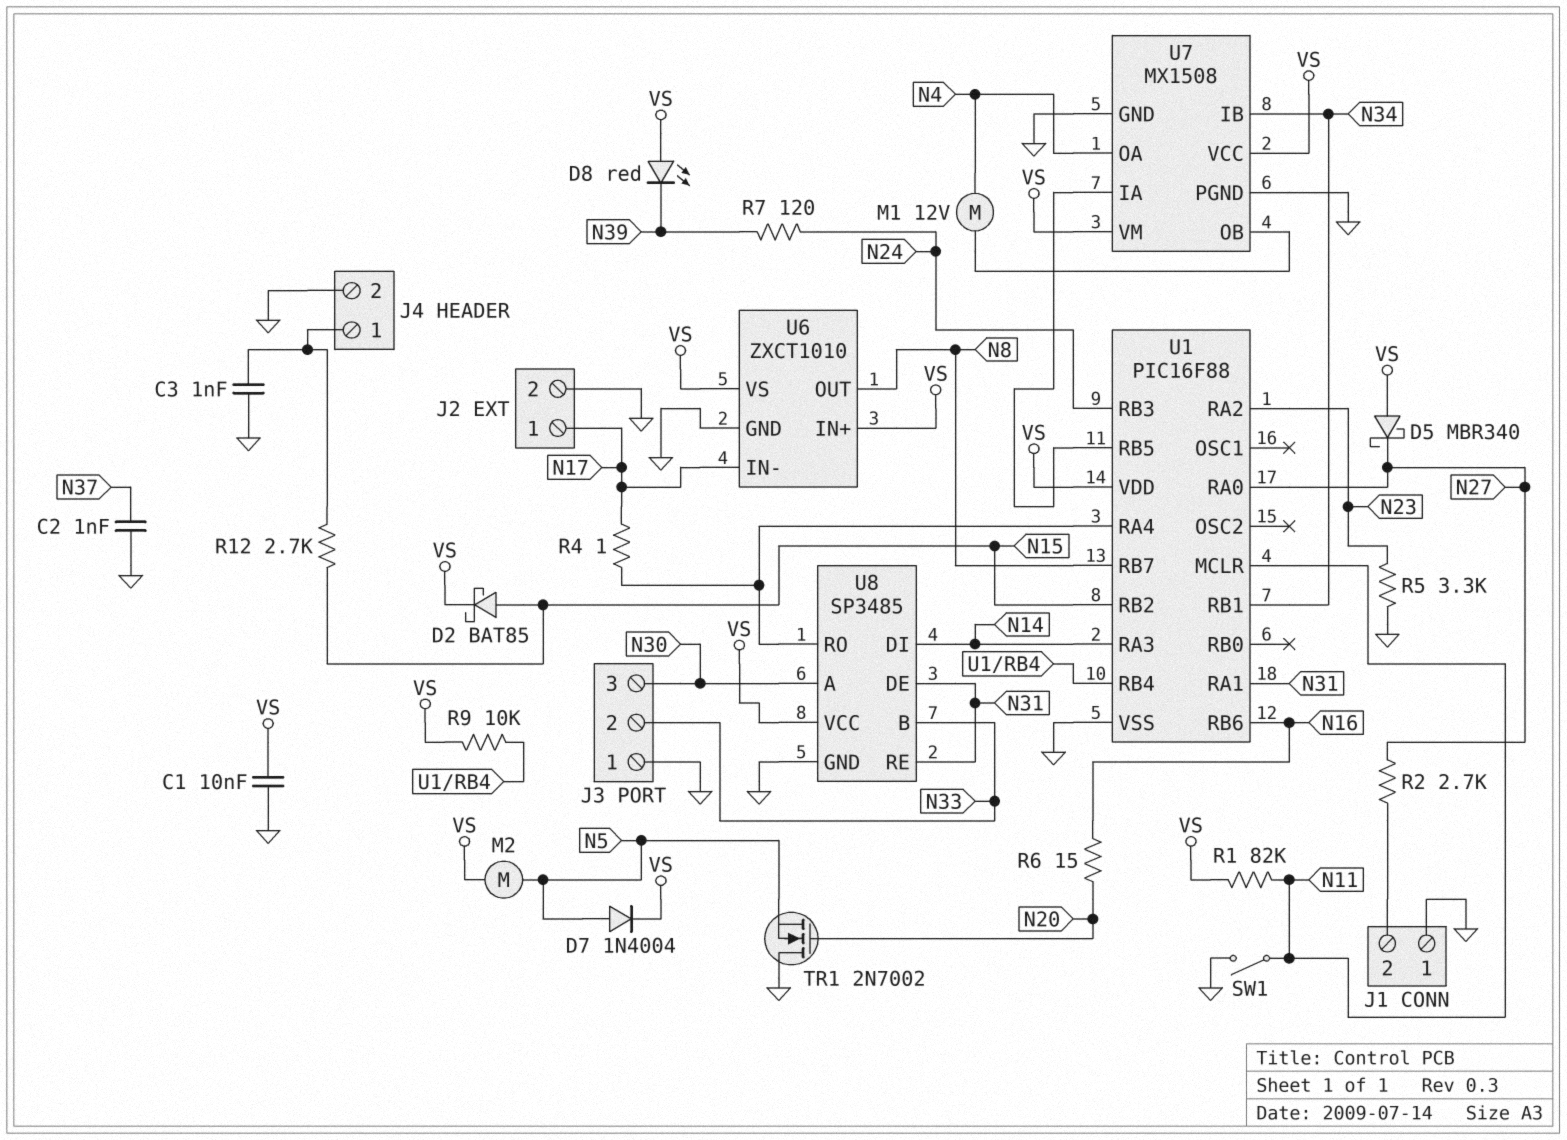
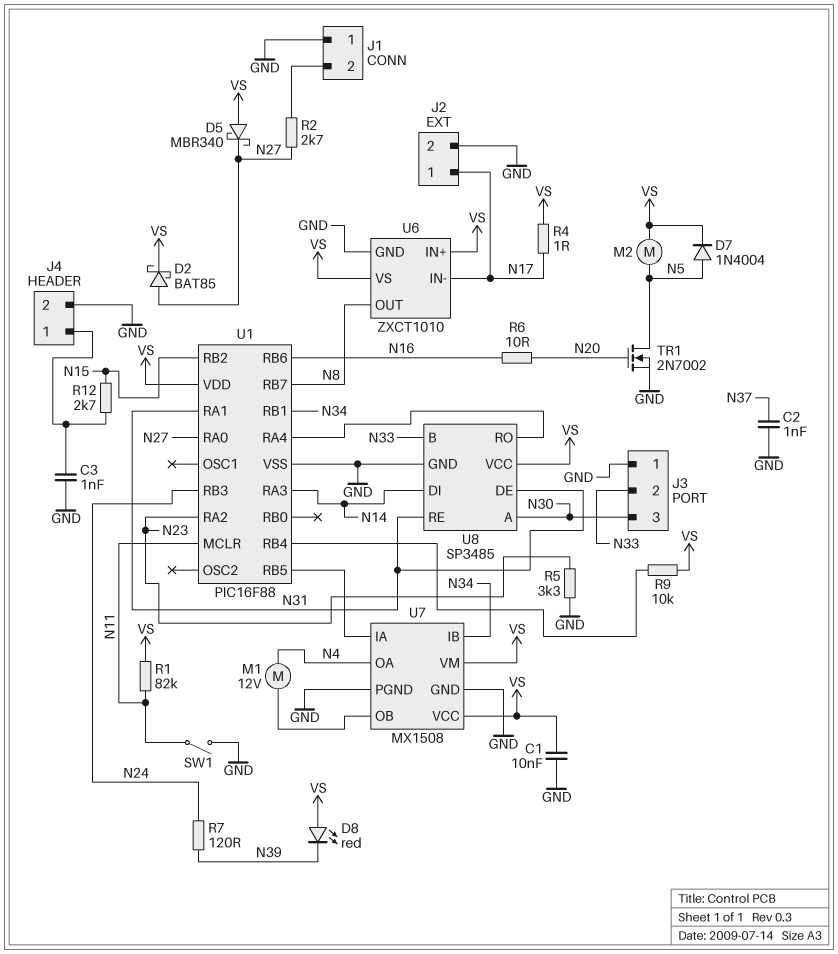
D2: schottky BAT85 (A N15, K VS) -> schottky BAT85 (A N27, K VS)
R4: 1 (N17, U1/RA4) -> 1 (N17, VS)
R6: 15 (N16, N20) -> 10 (N16, N20)
TR1: NMOS 2N7002 (G N20, D GND, S N5) -> NMOS 2N7002 (G N20, D N5, S GND)

